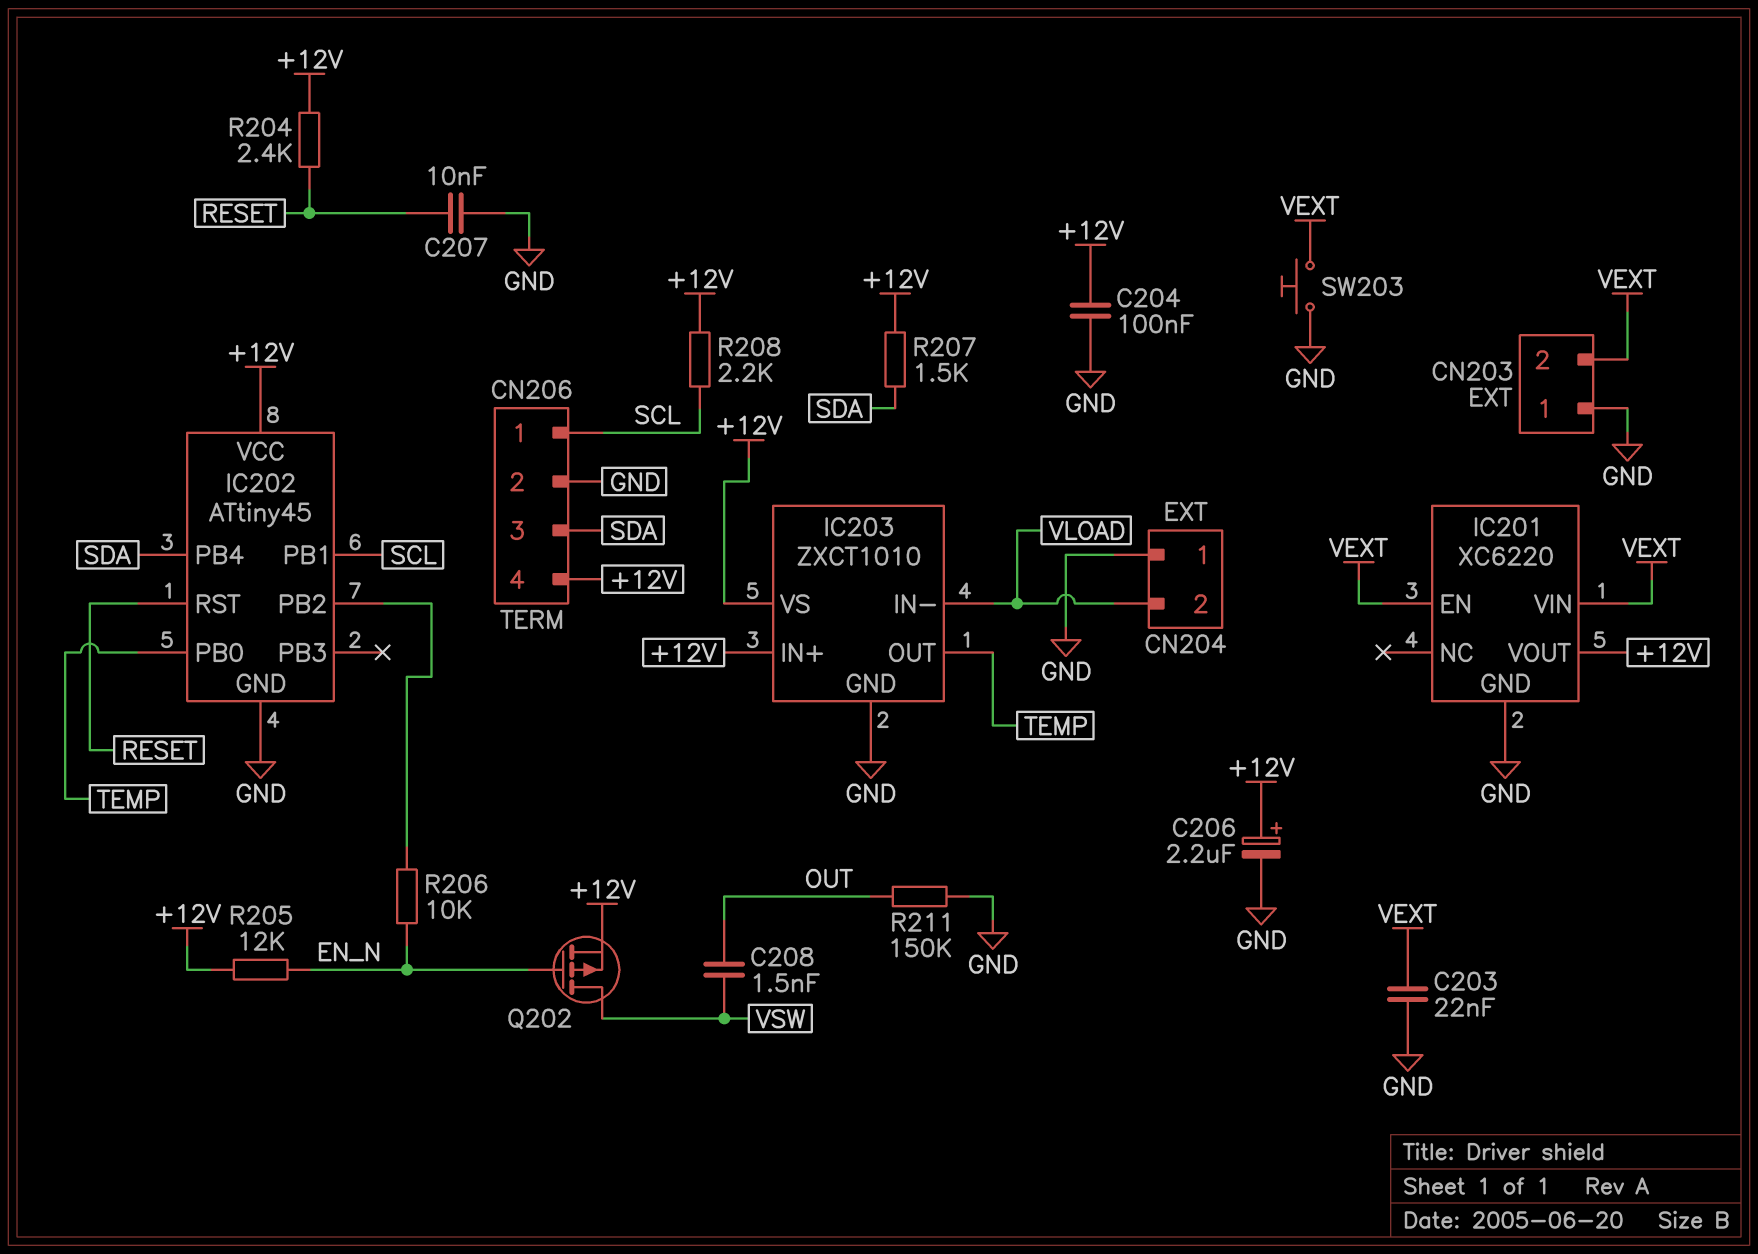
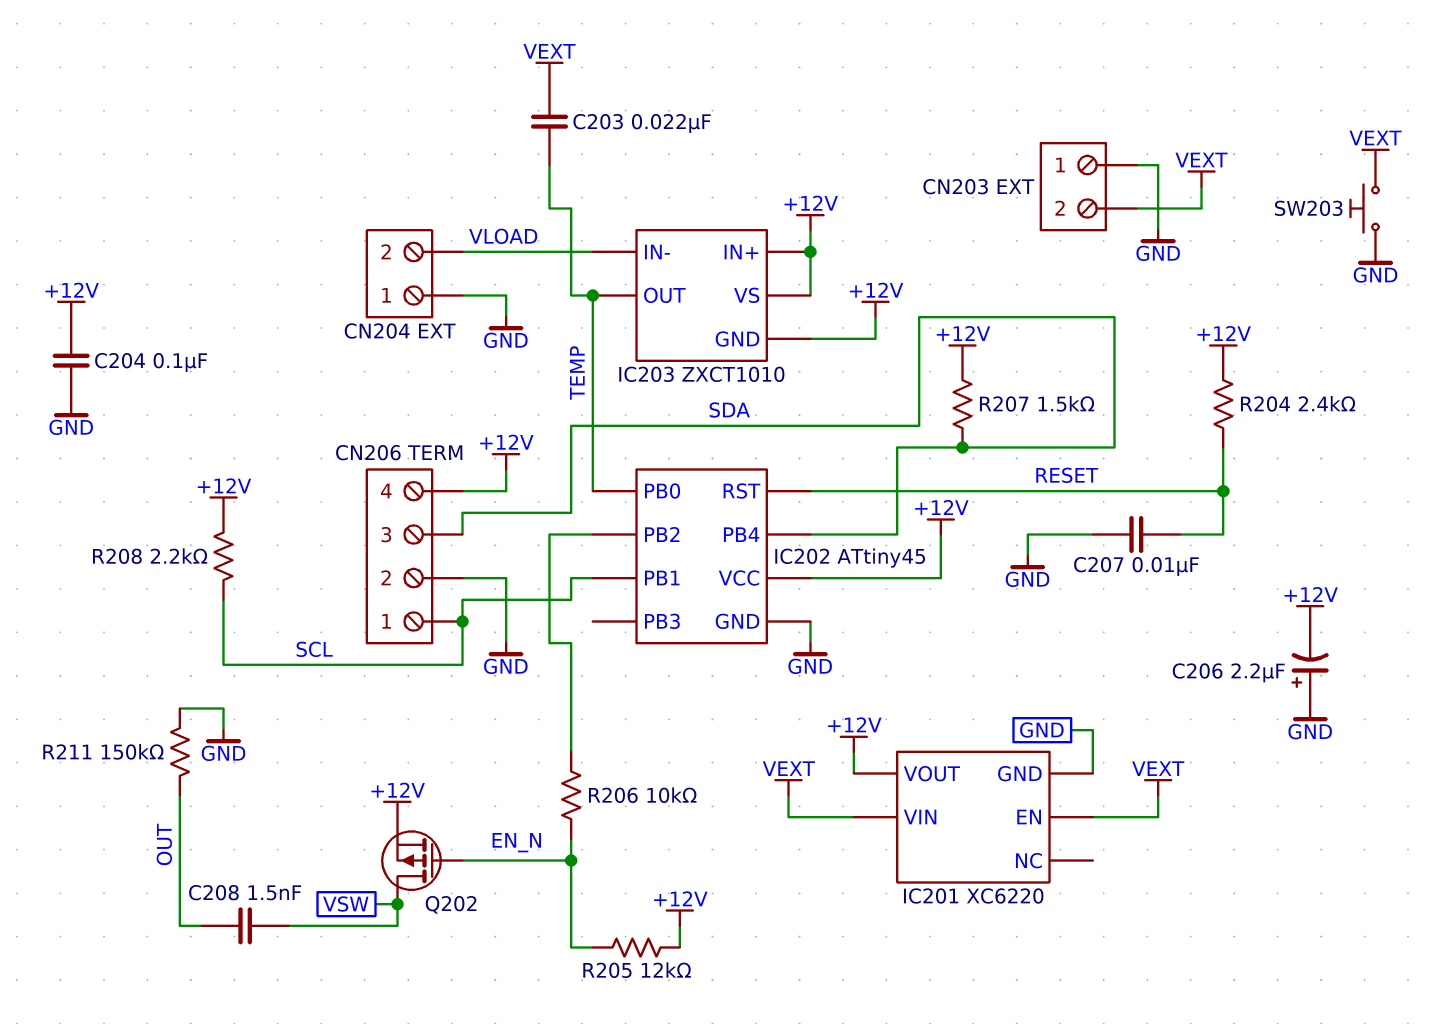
C203: 22nF (GND, VEXT) -> 22nF (TEMP, VEXT)
C206: 2.2uF (plus +12V, minus GND) -> 2.2uF (plus GND, minus +12V)
IC203 pin GND: GND -> +12V

